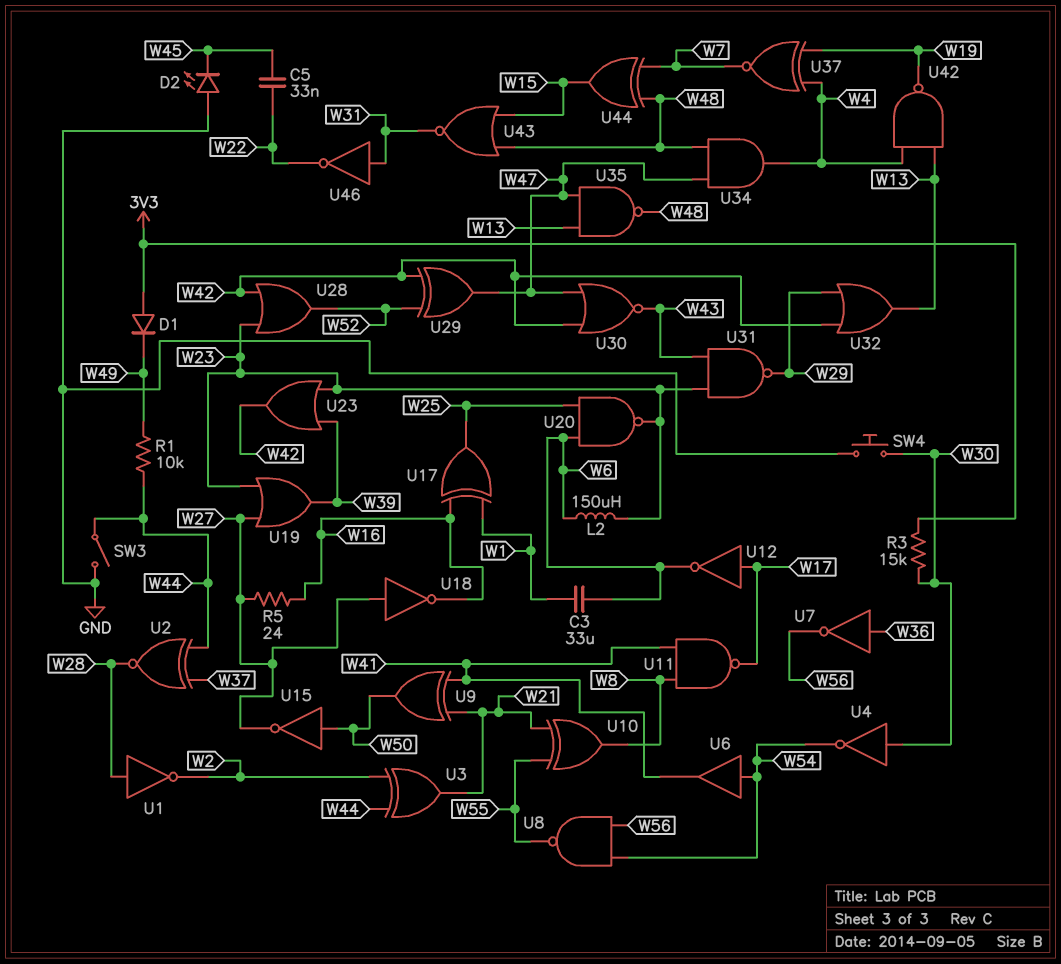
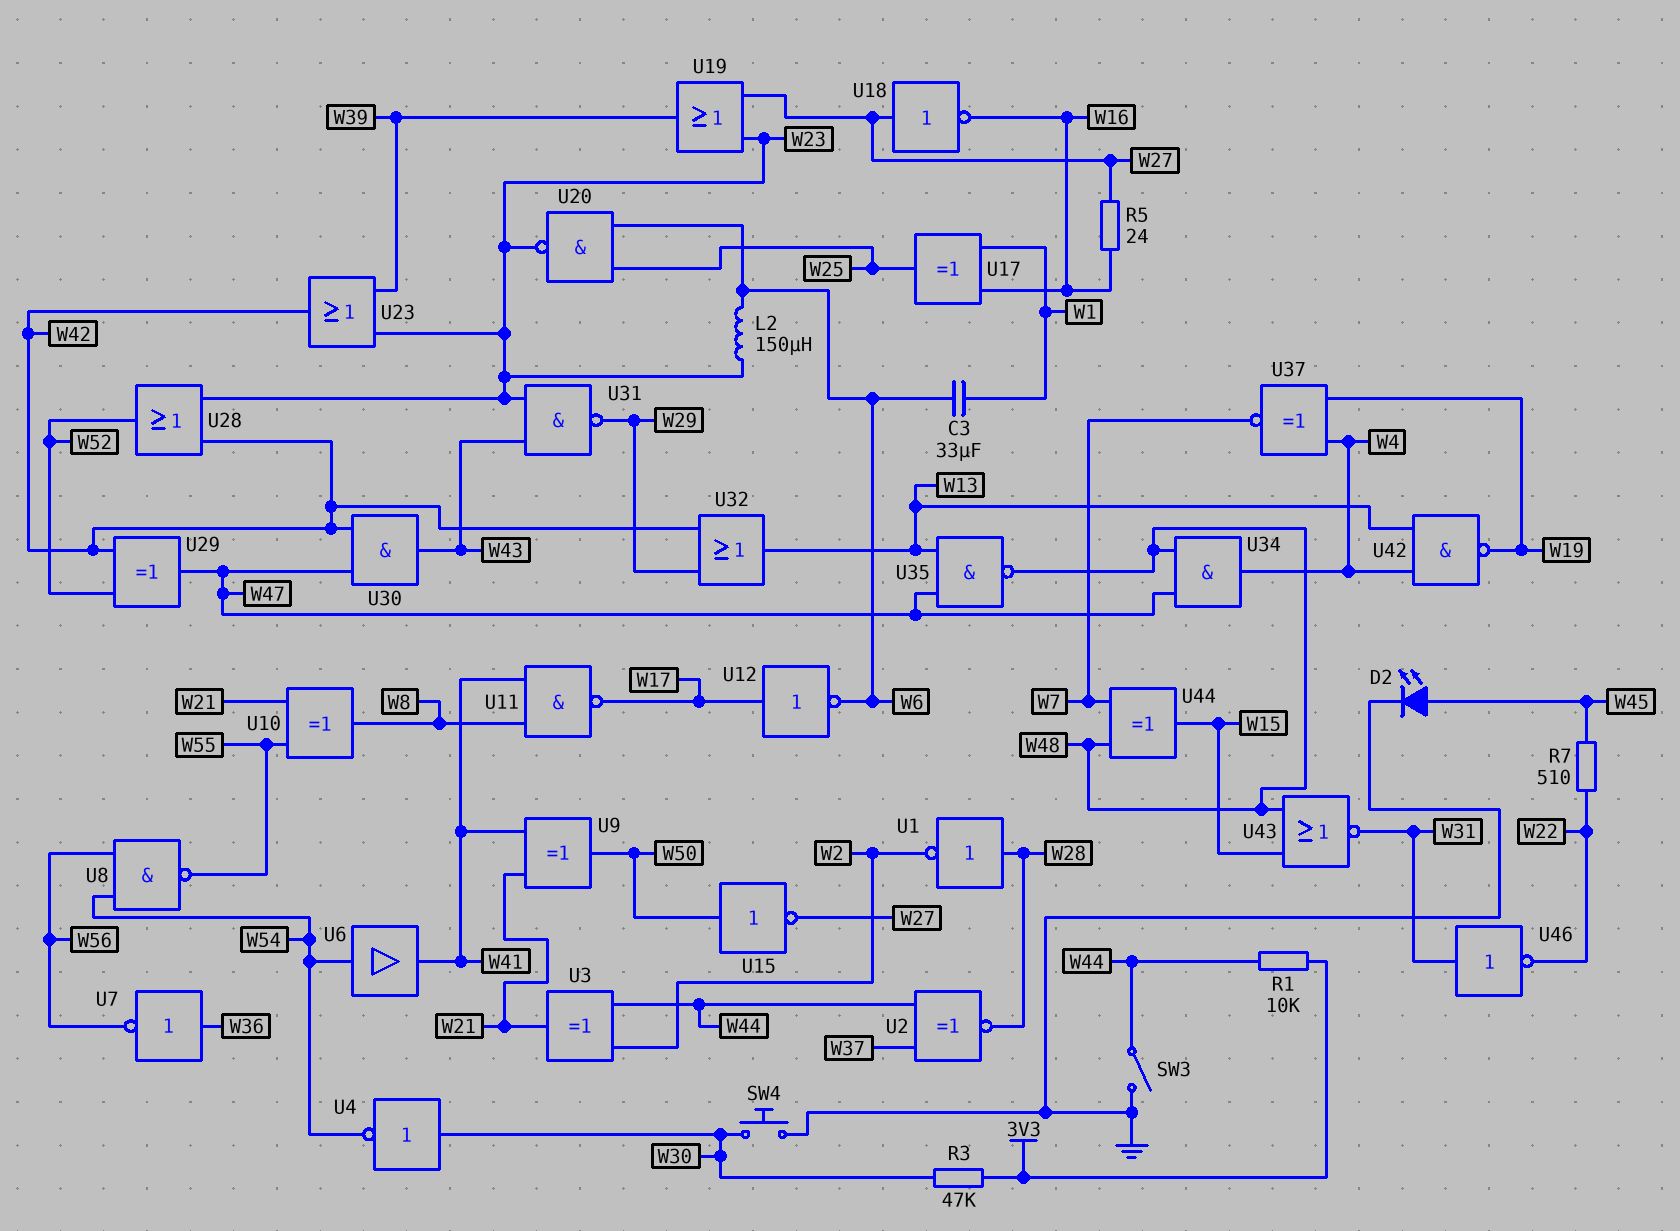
C5: 33nF (W22, W45) -> none
D1: diode (A 3V3, K W49) -> none
D2: LED (A GND, K W45) -> LED (A W45, K GND)
R1: 10k (W44, W49) -> 10k (3V3, W44)
R3: 15k (3V3, W30) -> 47k (3V3, W30)
R7: none -> 510 (W22, W45)
U30: NOR (in W42, in W47, out W43) -> AND (in W42, in W47, out W43)

